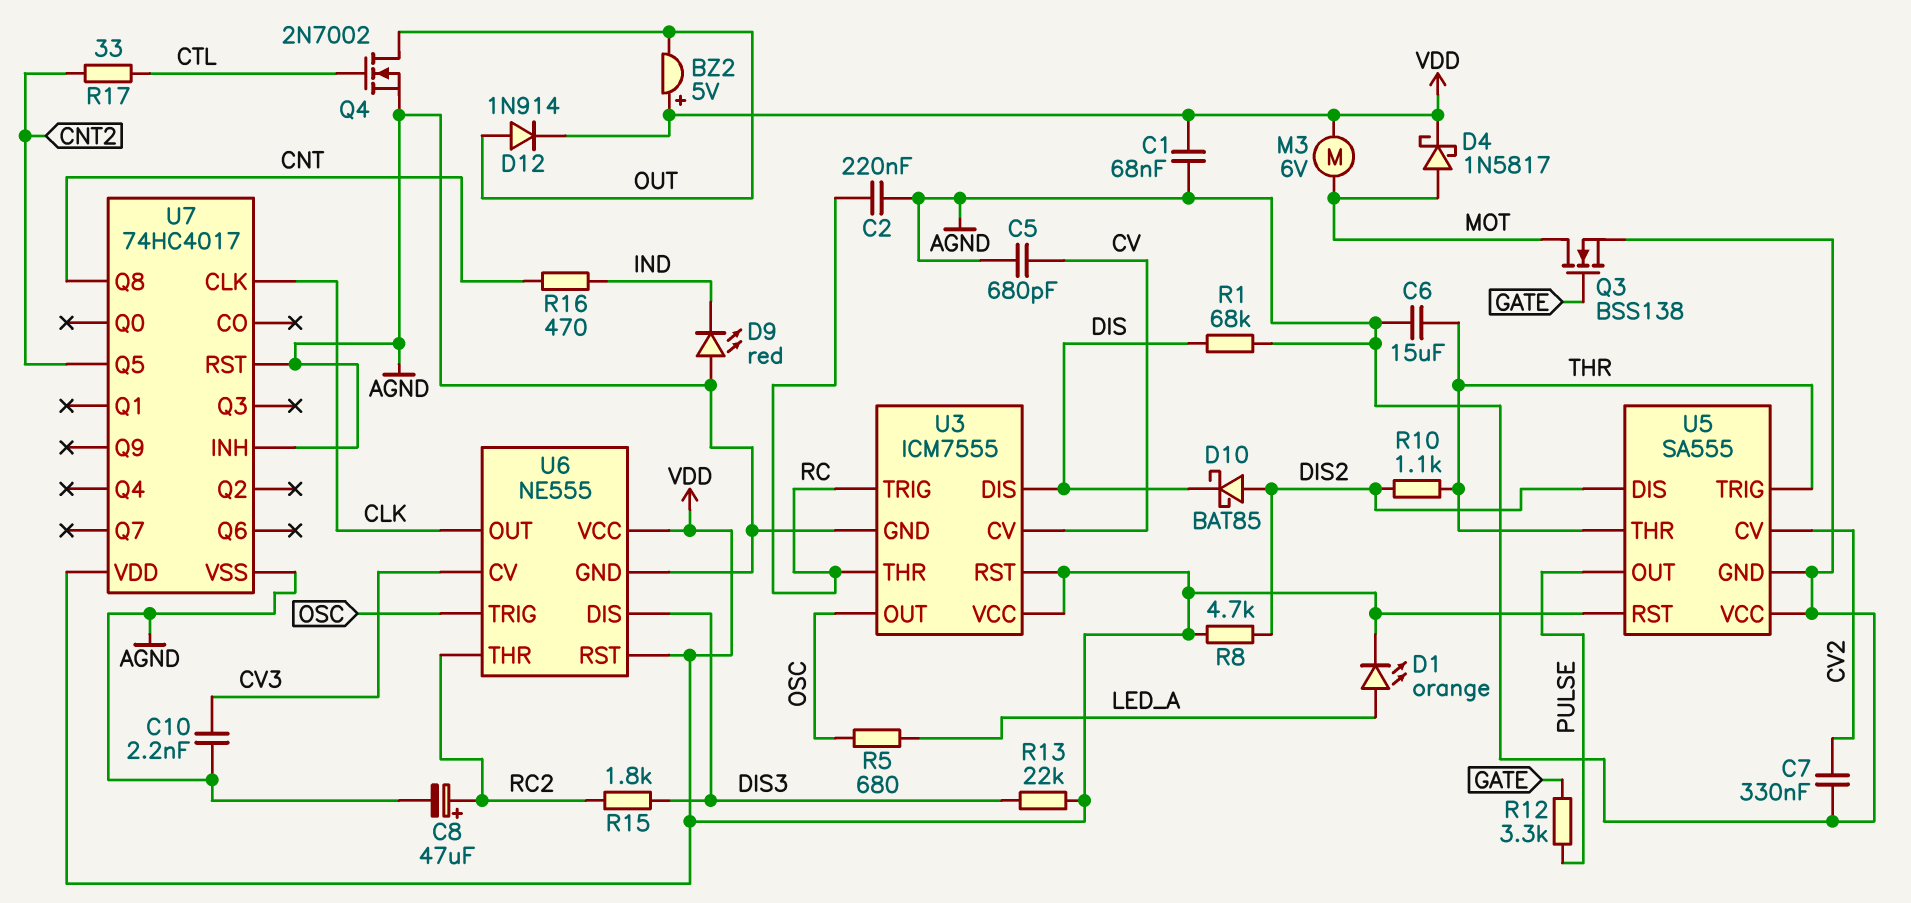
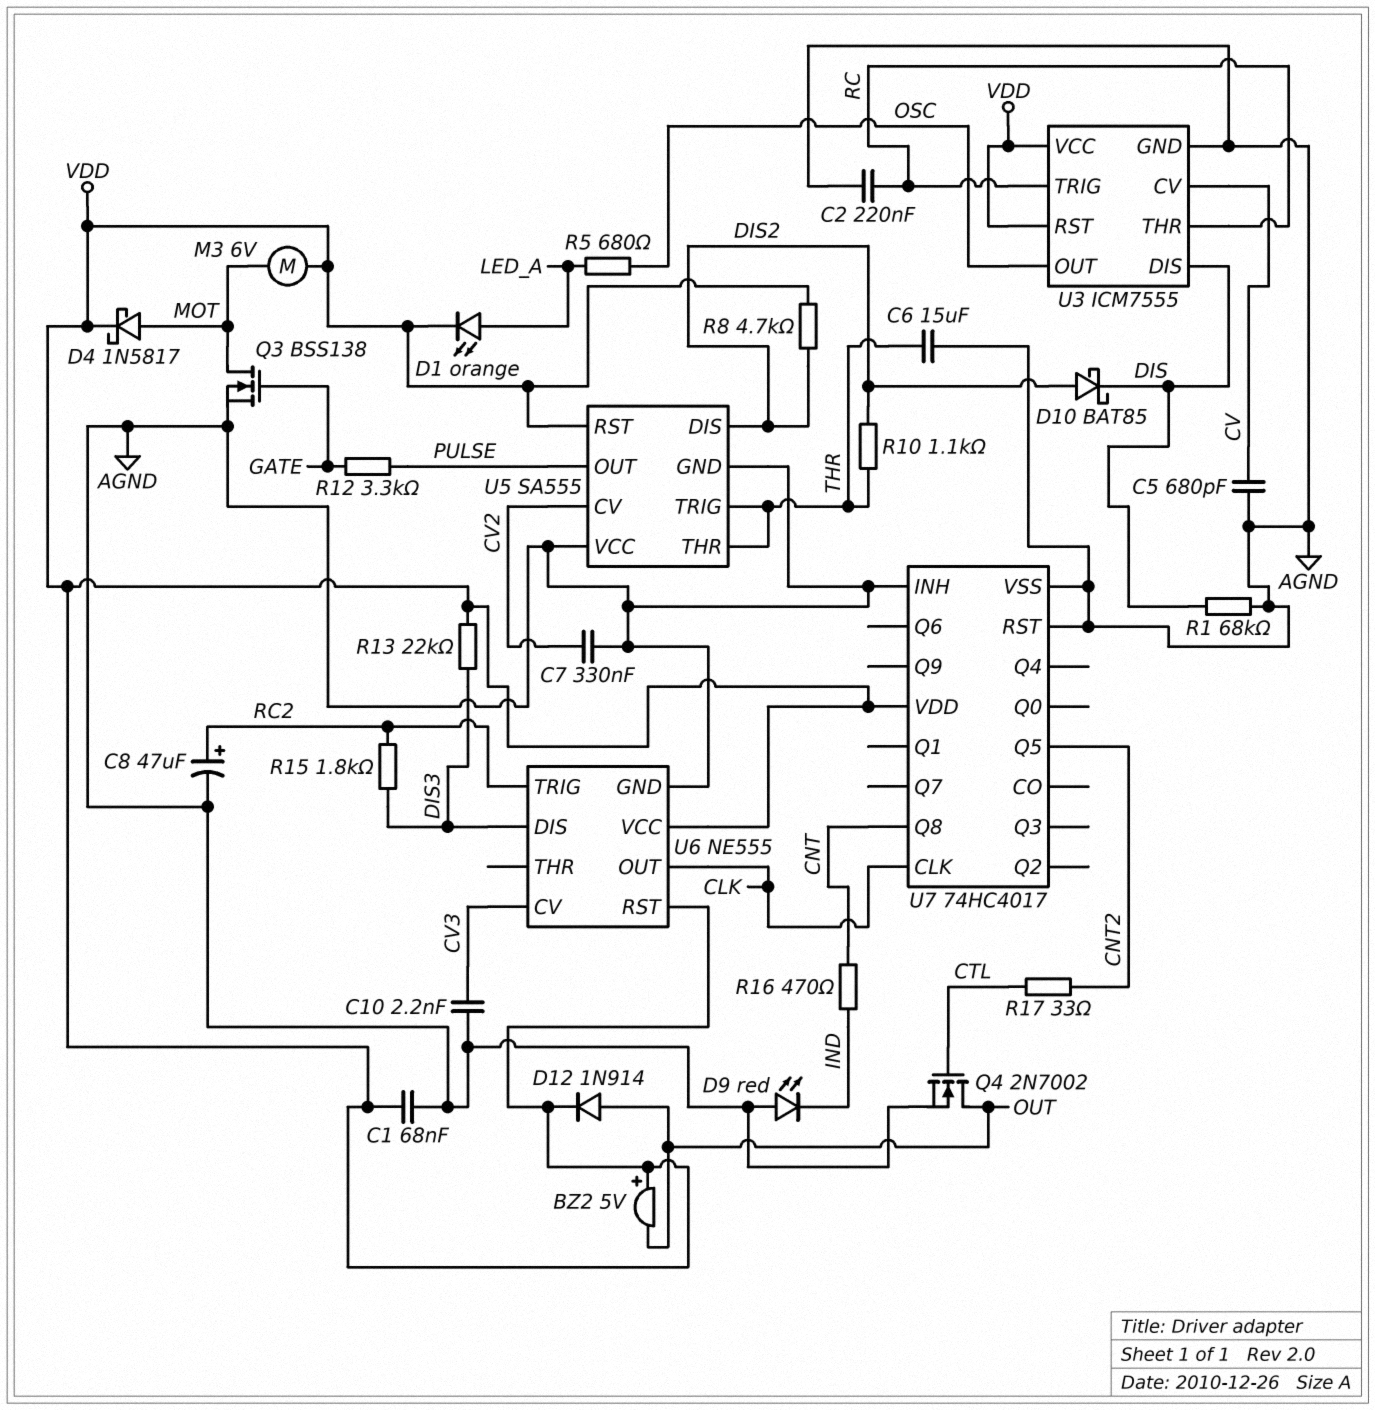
U6 pin THR: RC2 -> none
U6 pin TRIG: OSC -> RC2

